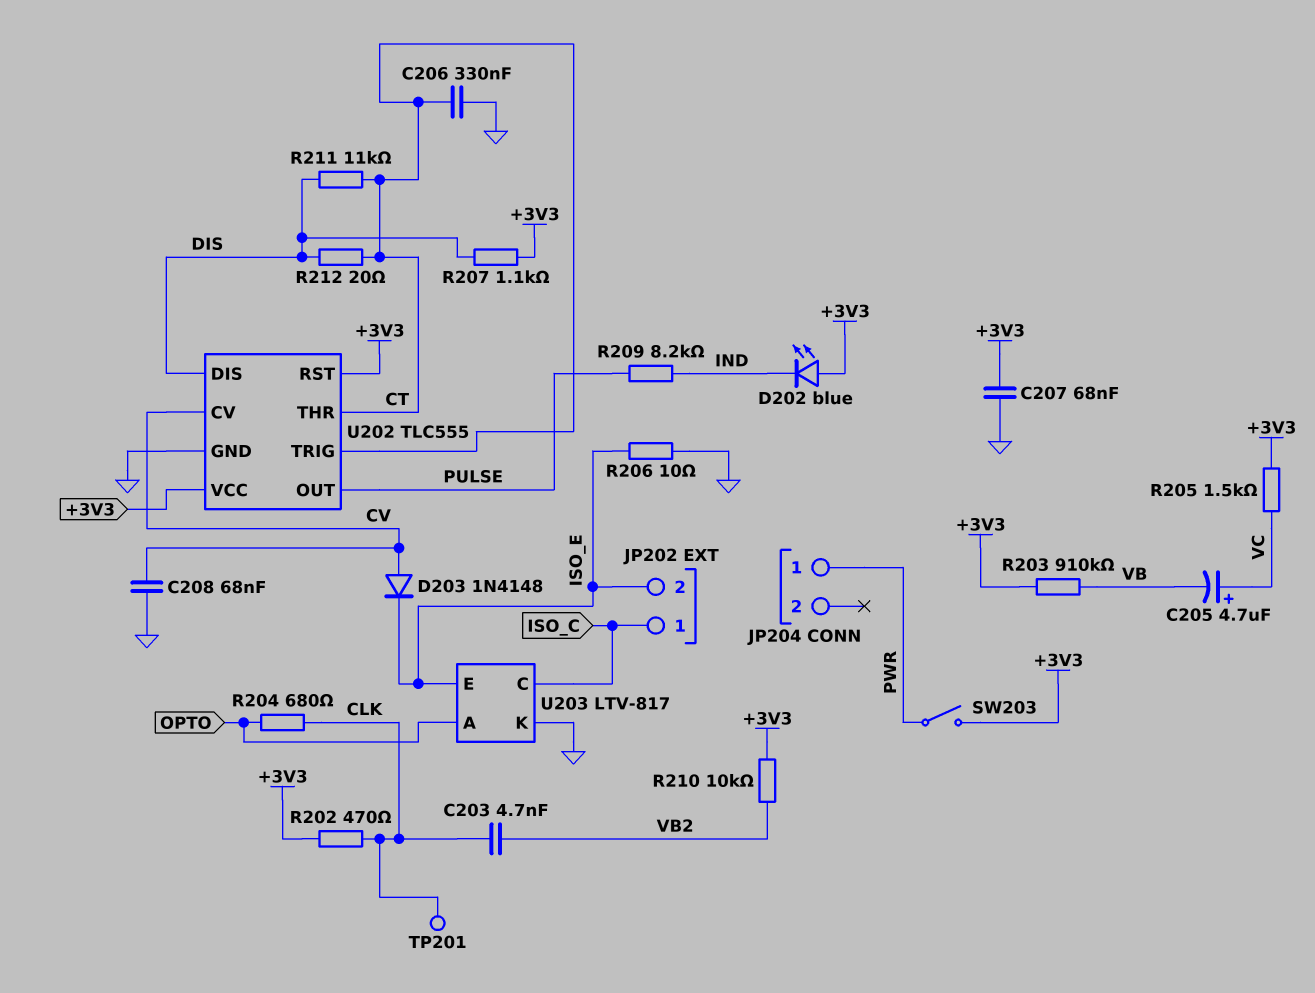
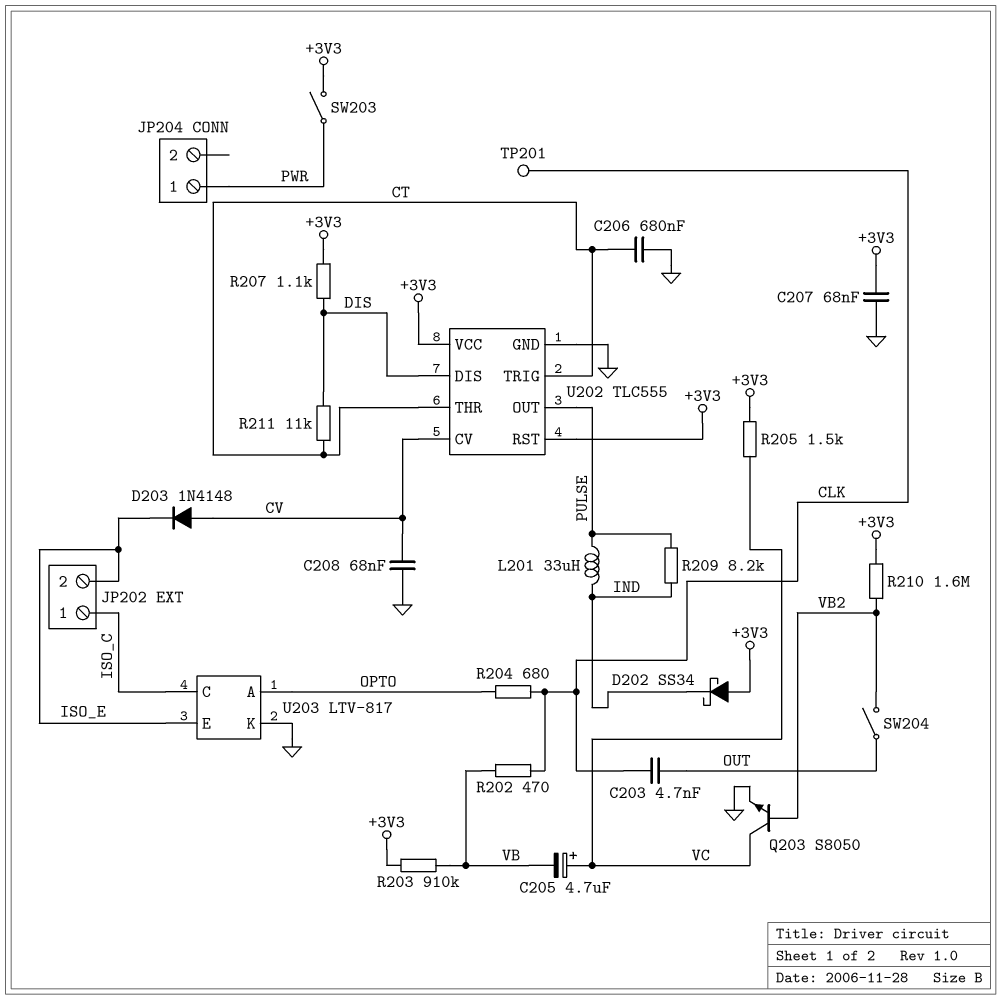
C203: 4.7nF (CLK, VB2) -> 4.7nF (CLK, OUT)
C206: 330nF (CT, GND) -> 680nF (CT, GND)
D202: LED blue (A +3V3, K IND) -> schottky SS34 (A +3V3, K IND)
L201: none -> 33uH (IND, PULSE)
Q203: none -> NPN S8050 (B VB2, C VC, E GND)
R202: 470 (+3V3, CLK) -> 470 (CLK, VB)
R206: 10 (GND, ISO_E) -> none
R210: 10k (+3V3, VB2) -> 1.6M (+3V3, VB2)
R212: 20 (CT, DIS) -> none
SW204: none -> switch (OUT, VB2)

